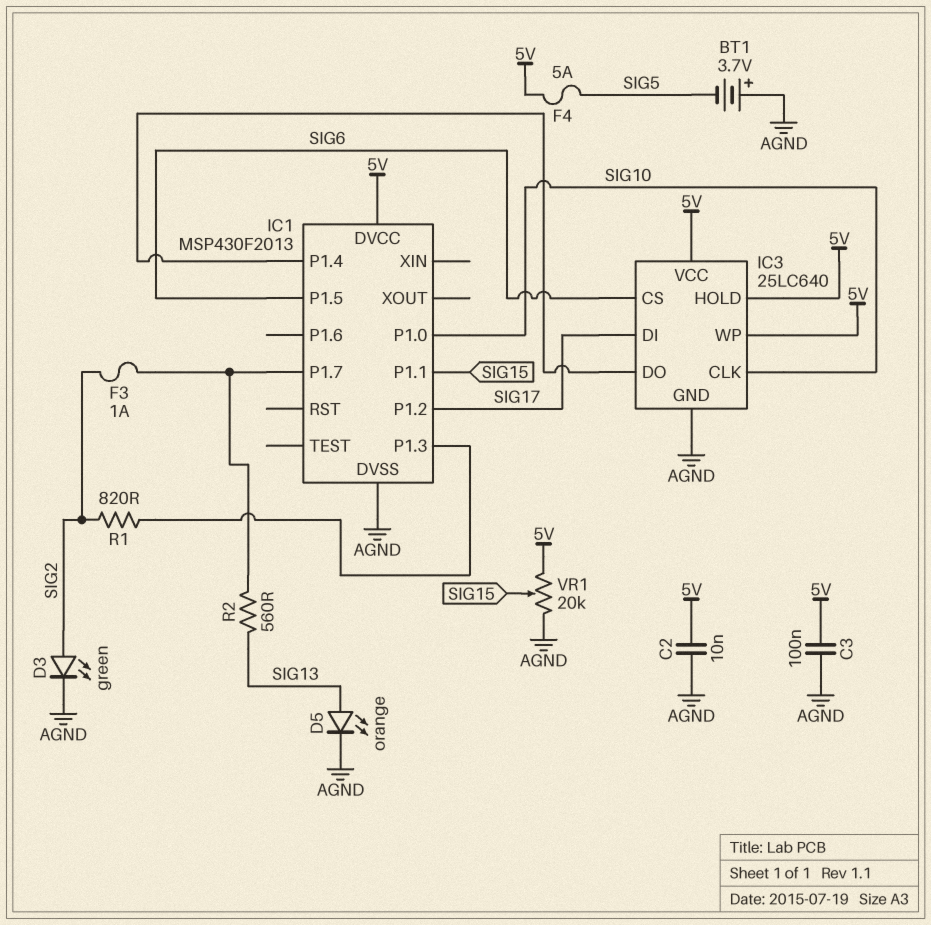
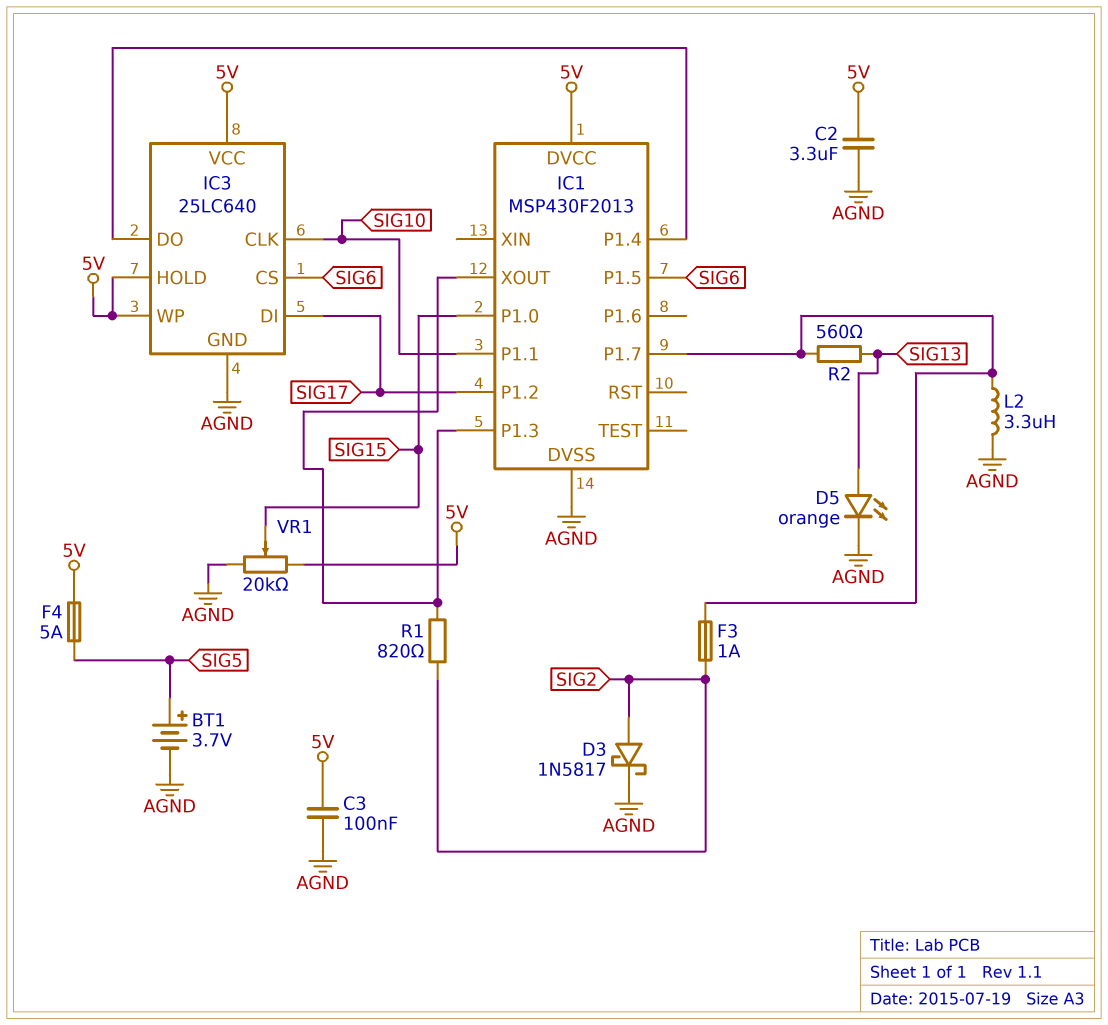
BT1: 3.7V (plus AGND, minus SIG5) -> 3.7V (plus SIG5, minus AGND)
C2: 10nF (5V, AGND) -> 3.3uF (5V, AGND)
D3: LED green (A SIG2, K AGND) -> schottky 1N5817 (A SIG2, K AGND)
IC1 pin P1.0: SIG10 -> SIG15
IC1 pin P1.1: SIG15 -> SIG10
IC1 pin XOUT: none -> IC1/P1.3
L2: none -> 3.3uH (AGND, IC1/P1.7)

